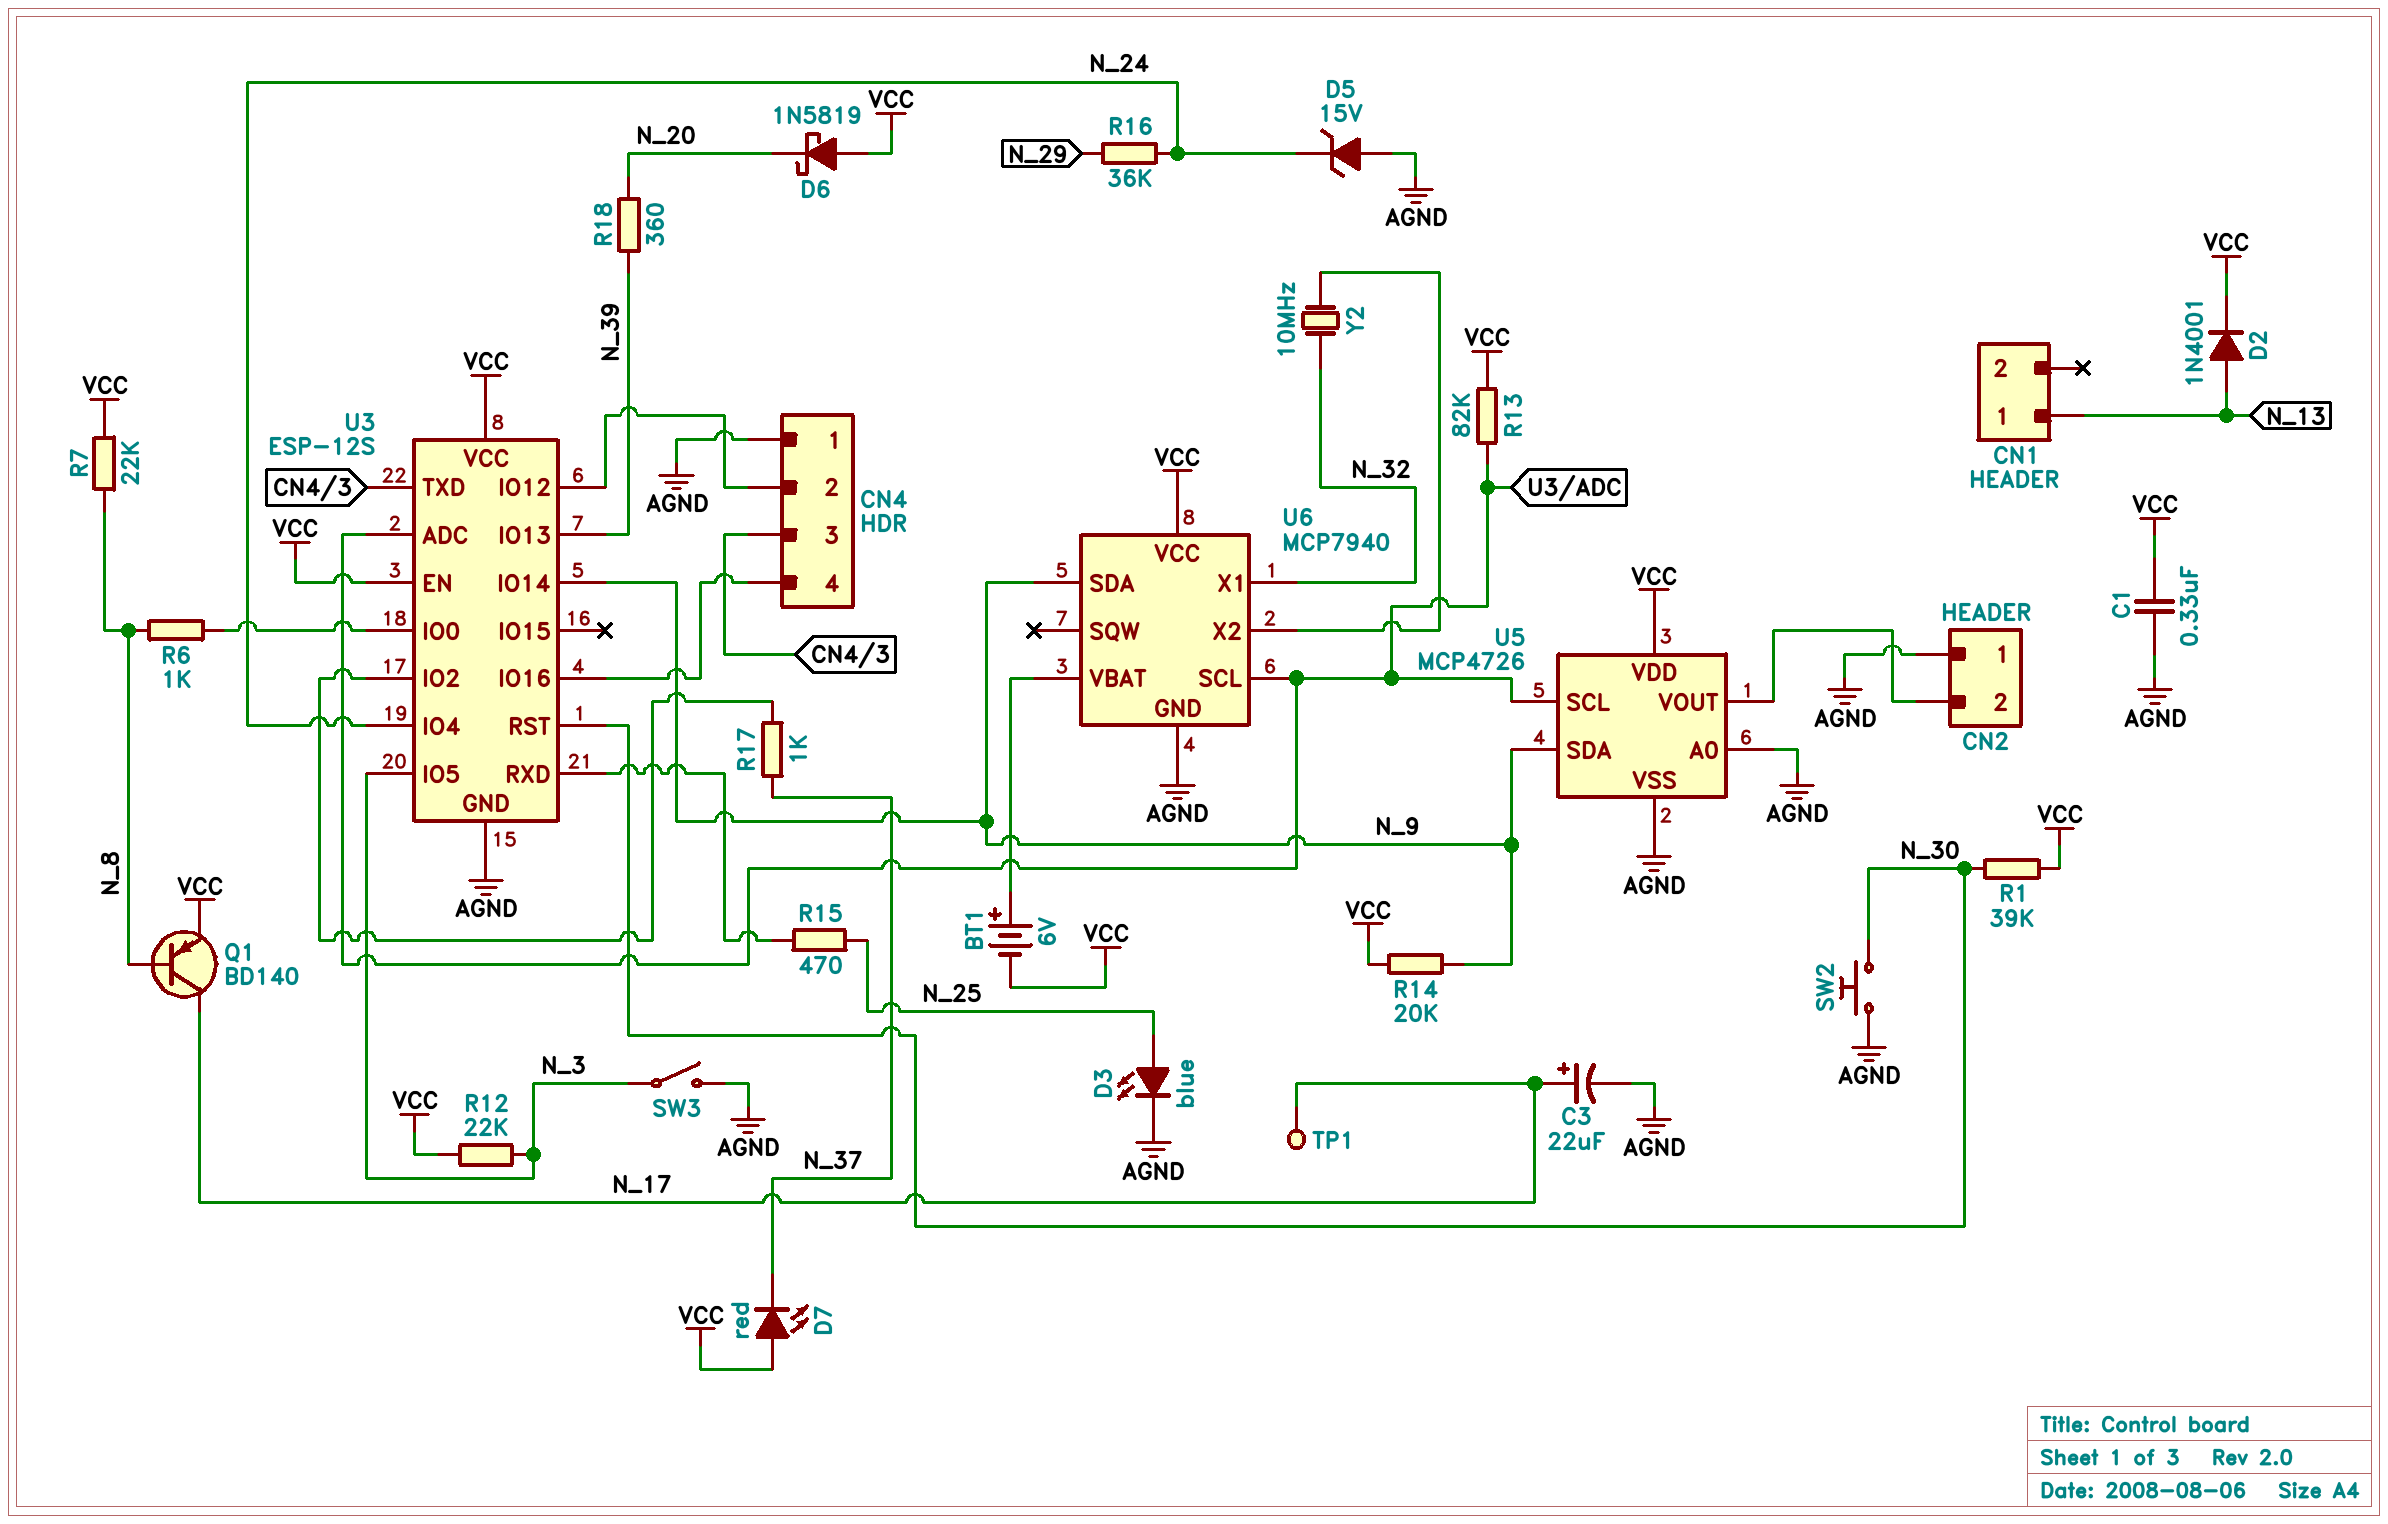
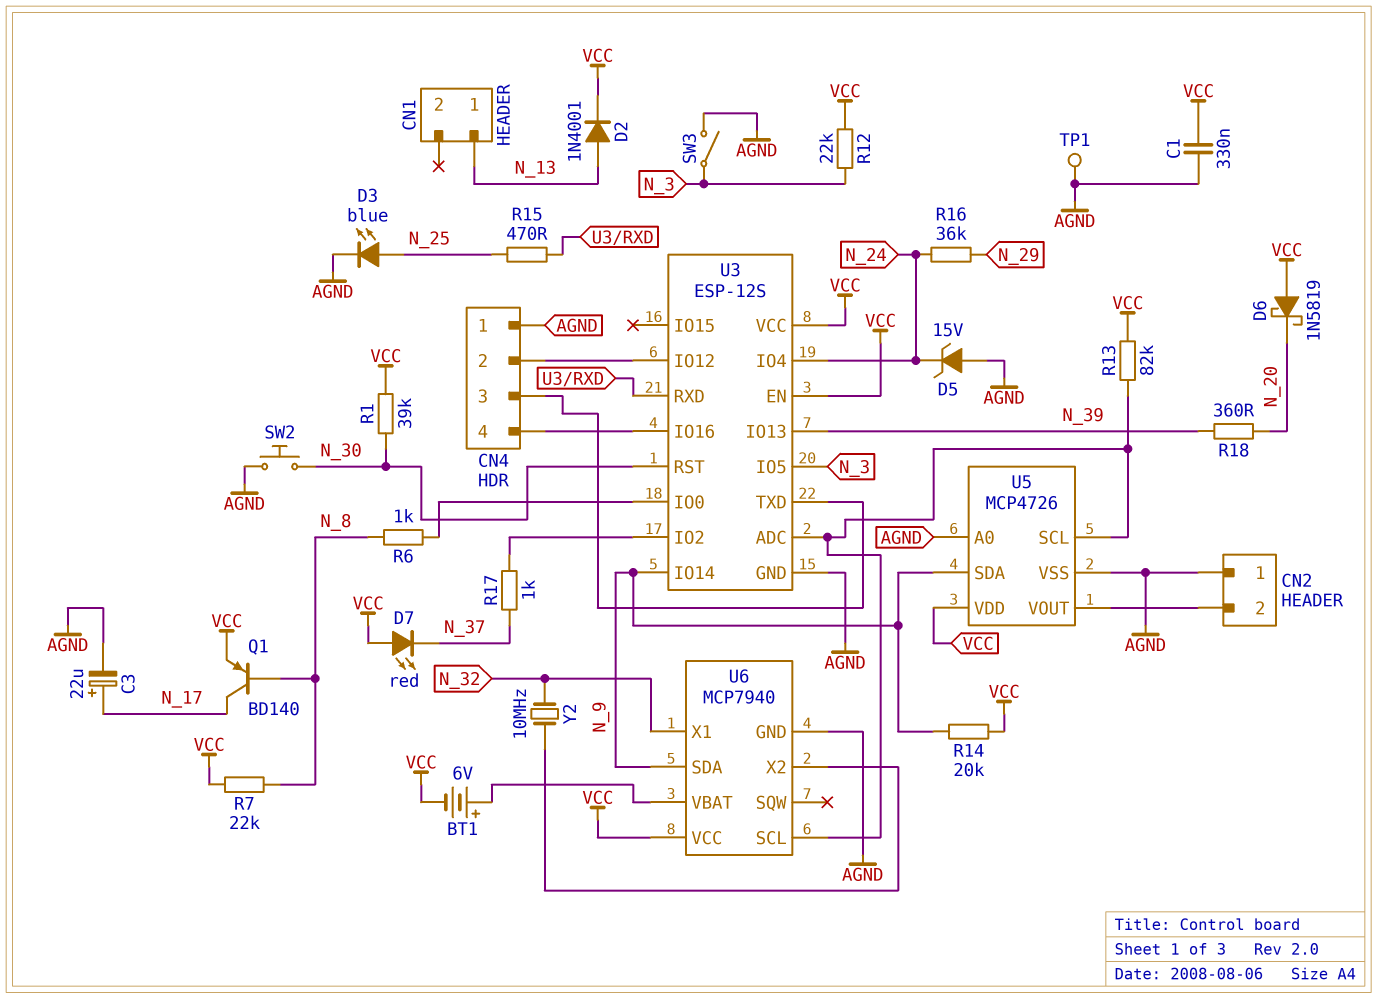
TP1: test point (N_17) -> test point (AGND)

